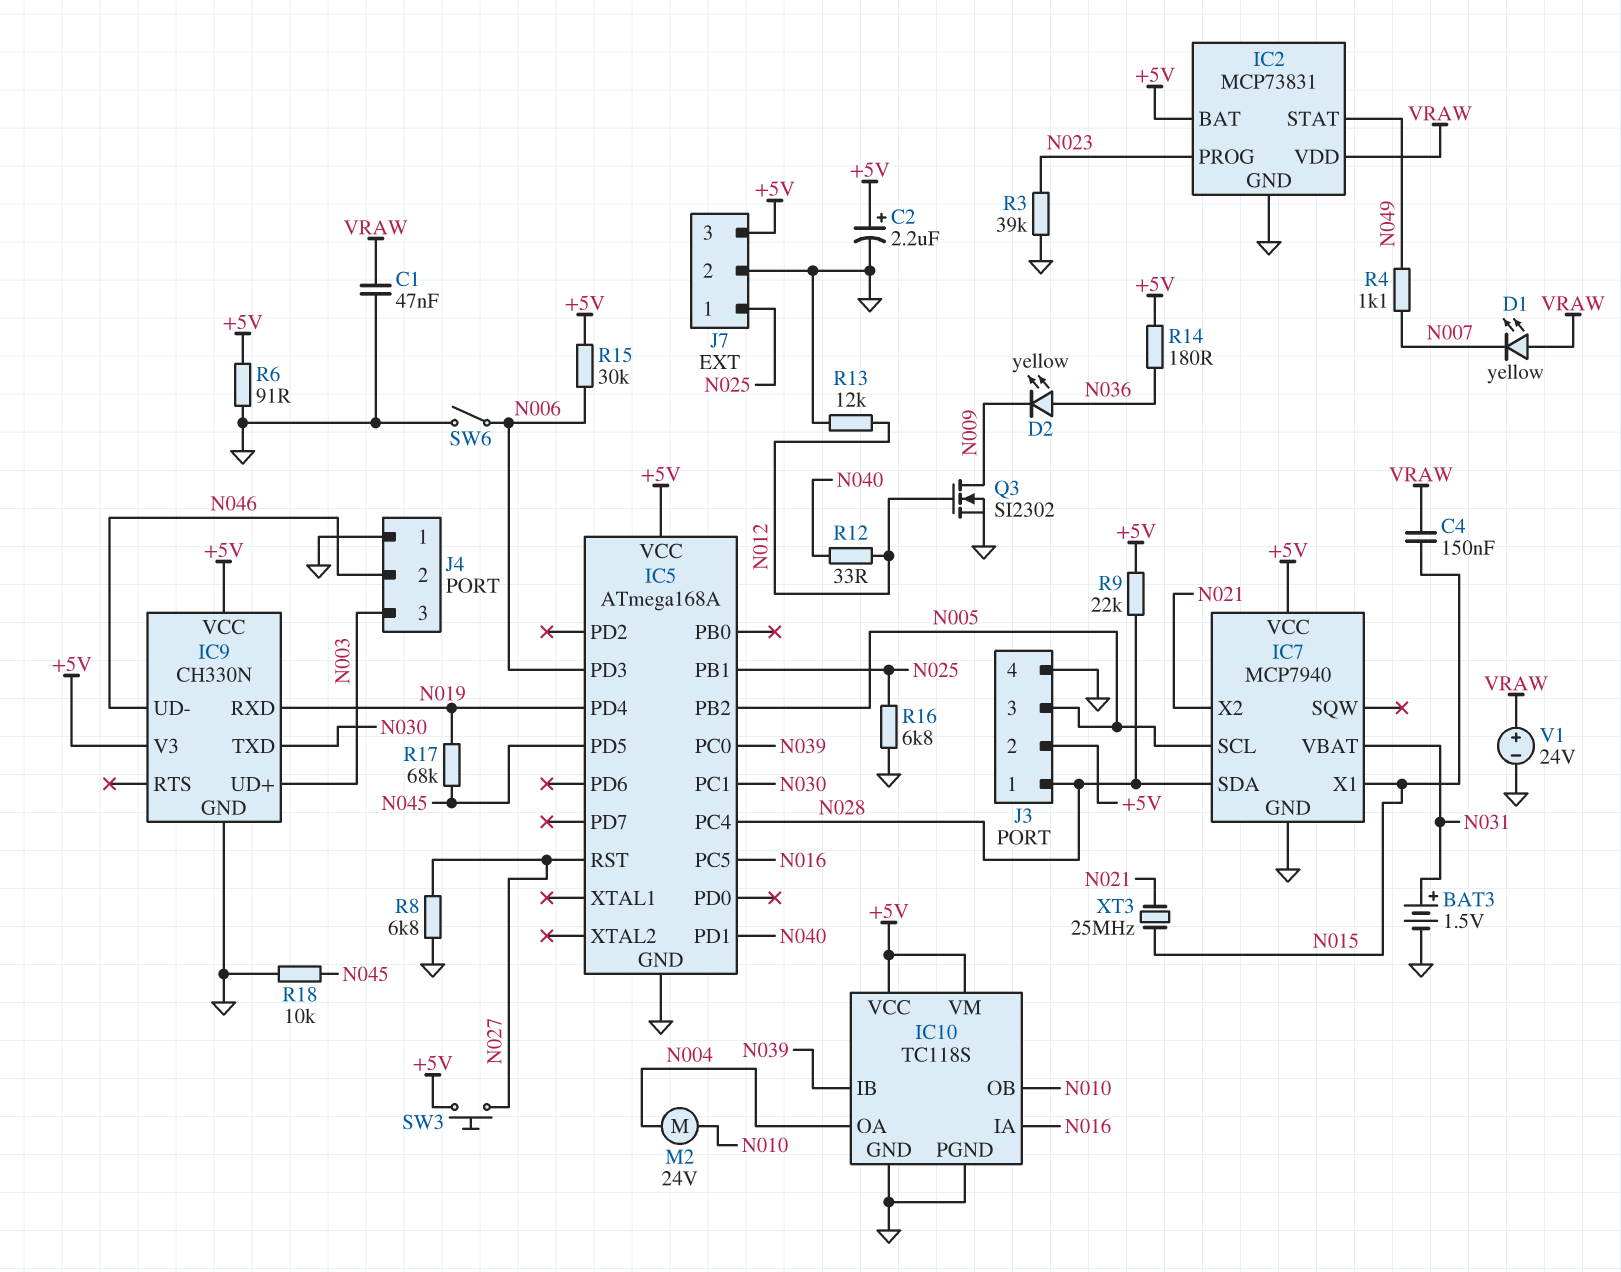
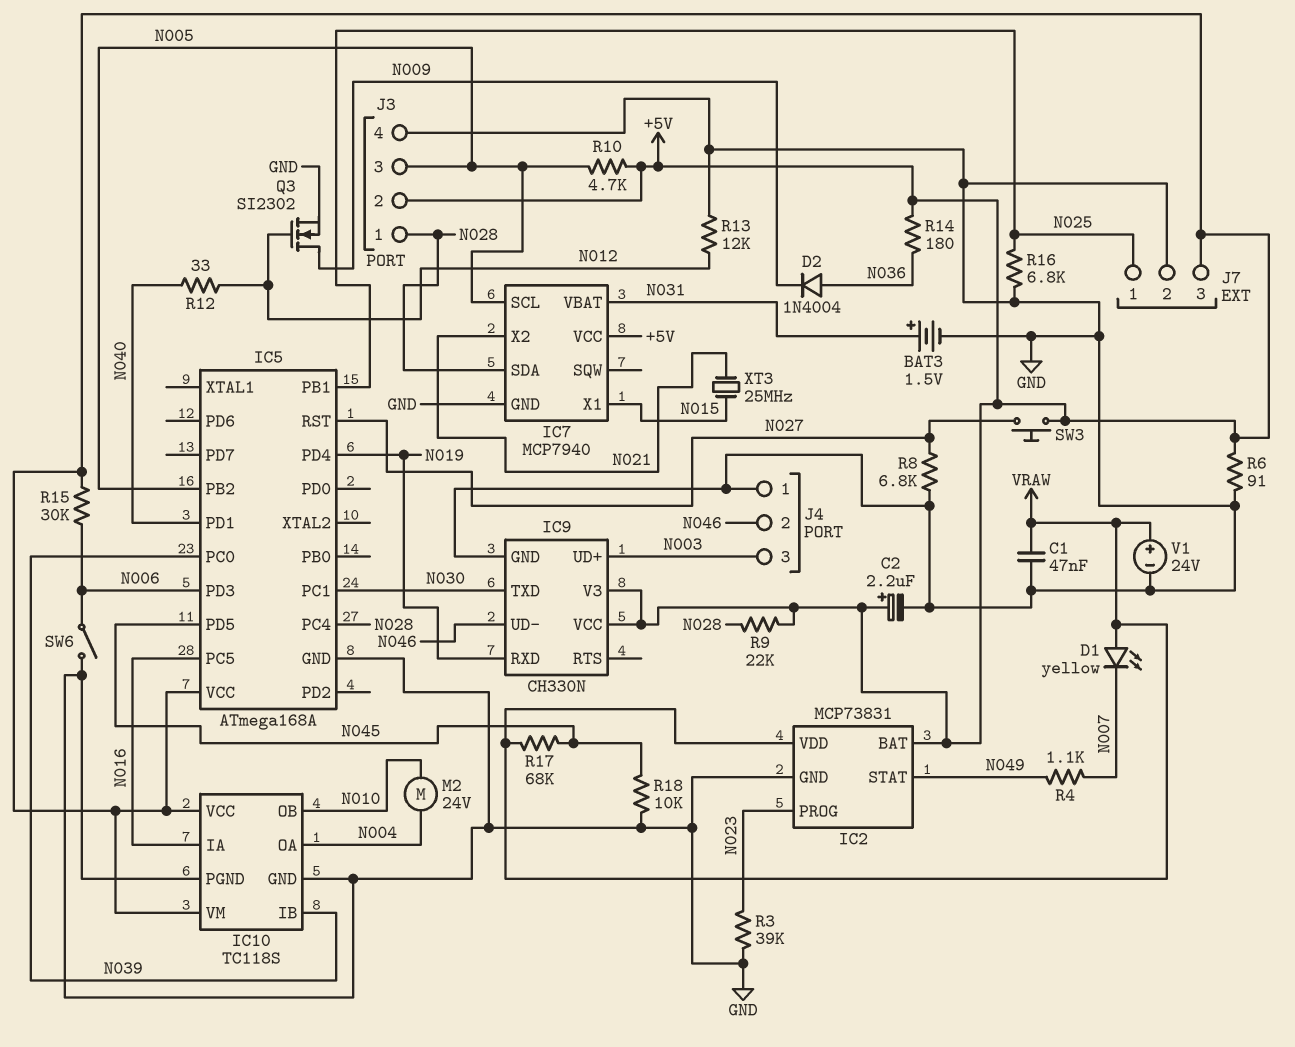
C4: 150nF (N015, VRAW) -> none
D2: LED yellow (A N036, K N009) -> diode 1N4004 (A N036, K N009)
R10: none -> 4.7k (+5V, N005)
R17: 68k (N019, N045) -> 68k (N045, VRAW)

